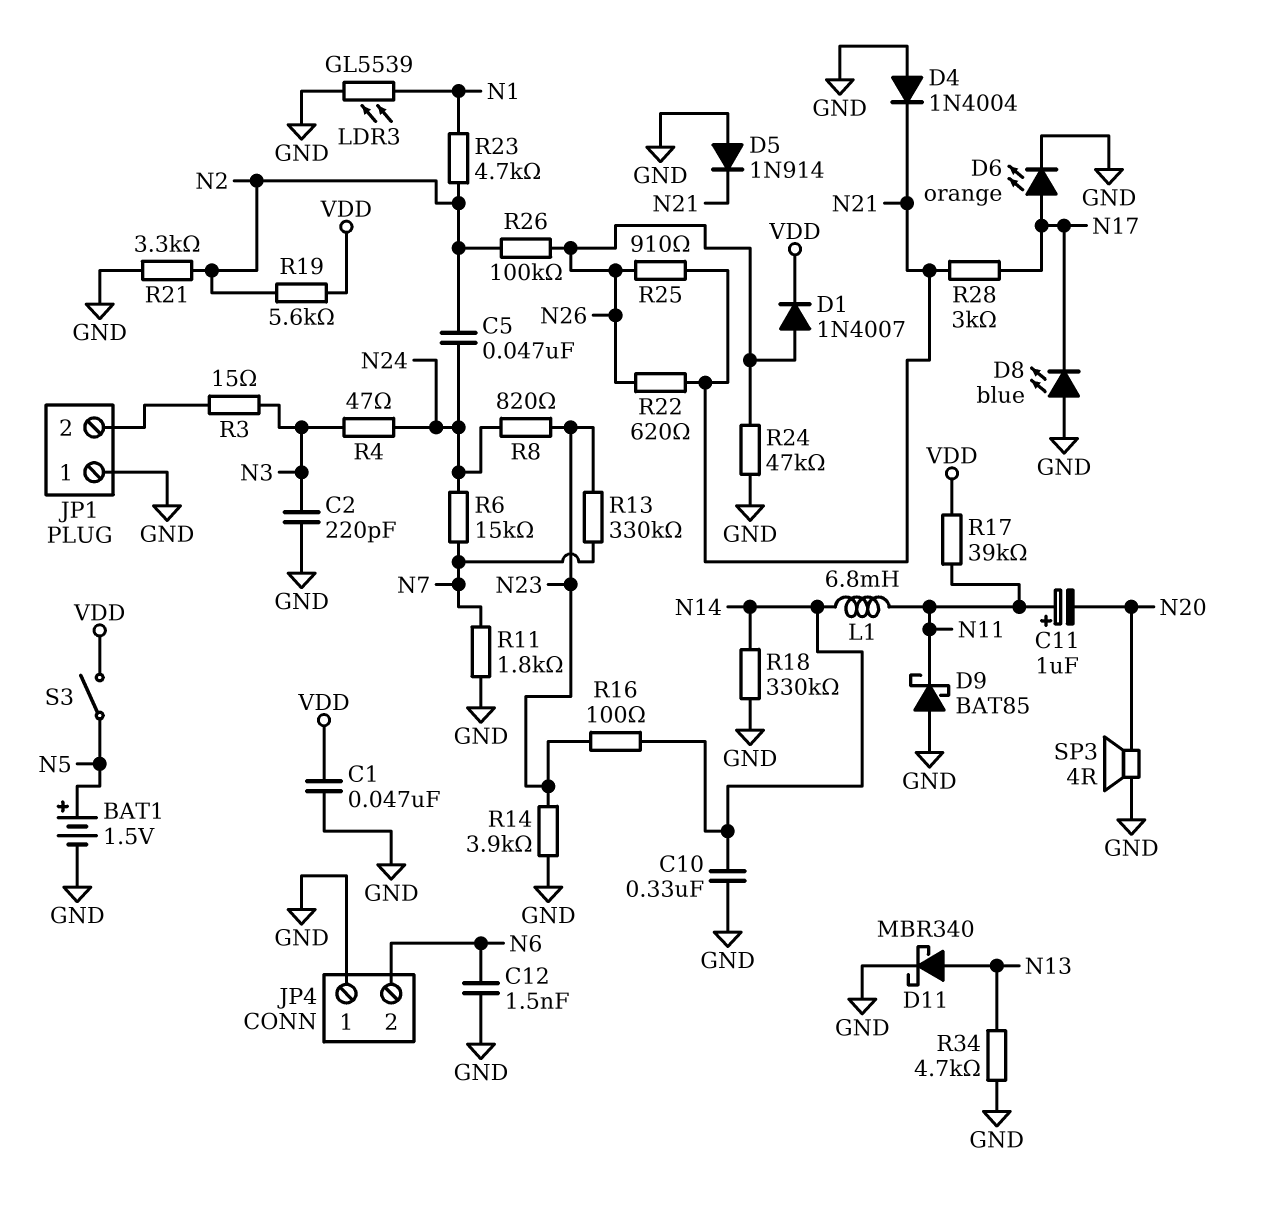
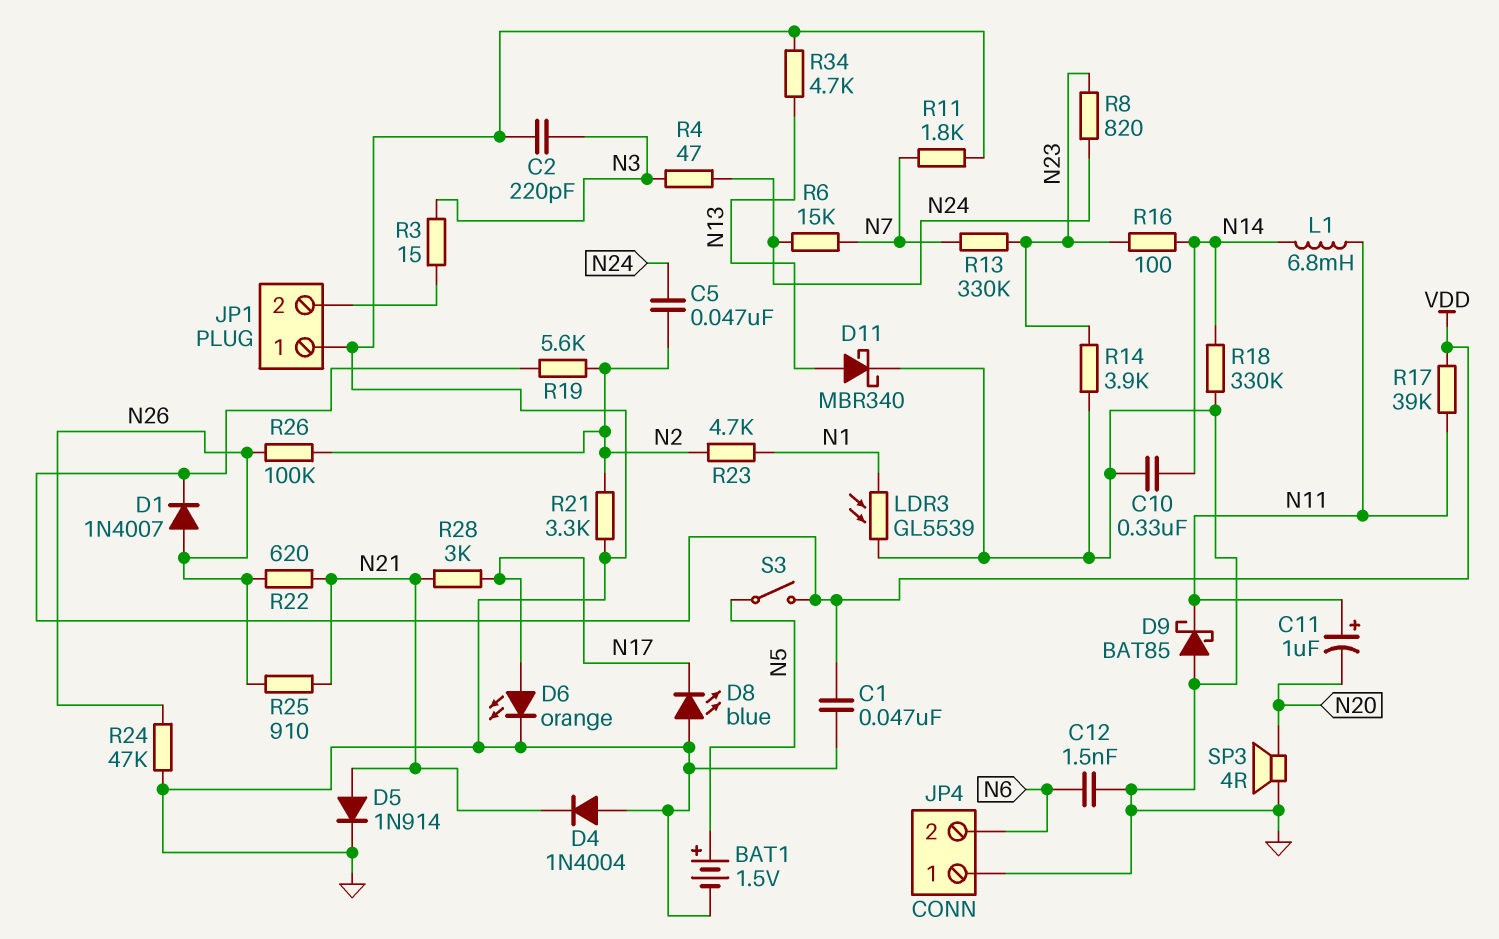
D5: diode 1N914 (A GND, K N21) -> diode 1N914 (A N21, K GND)

